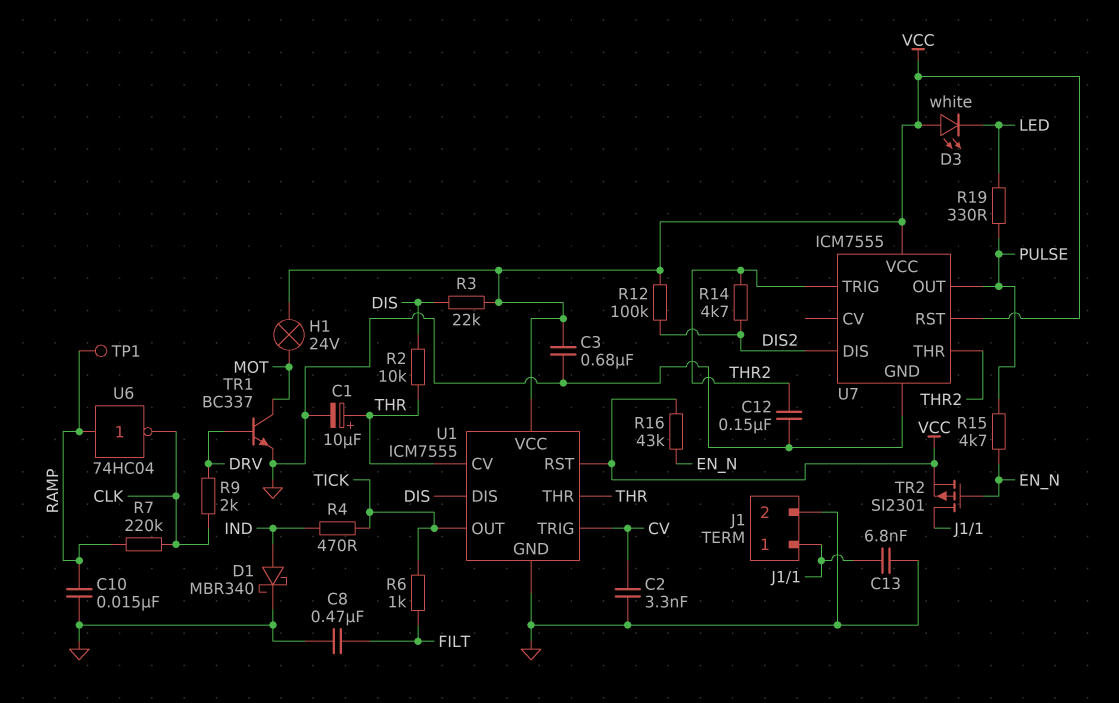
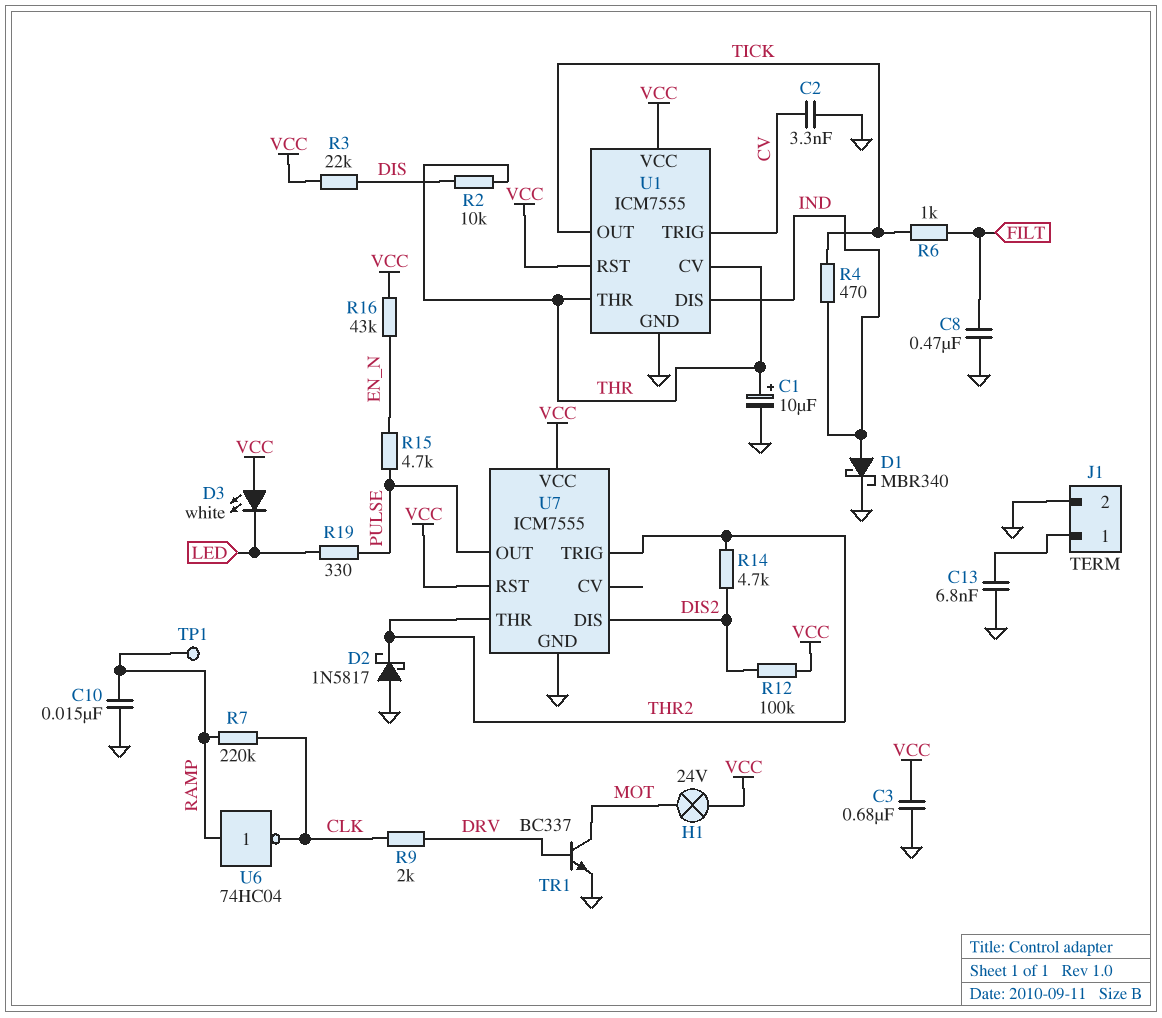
C12: 150nF (GND, THR2) -> none
D2: none -> schottky 1N5817 (A GND, K THR2)
TR2: PMOS SI2301 (G EN_N, D J1/1, S VCC) -> none
U1 pin DIS: DIS -> IND

